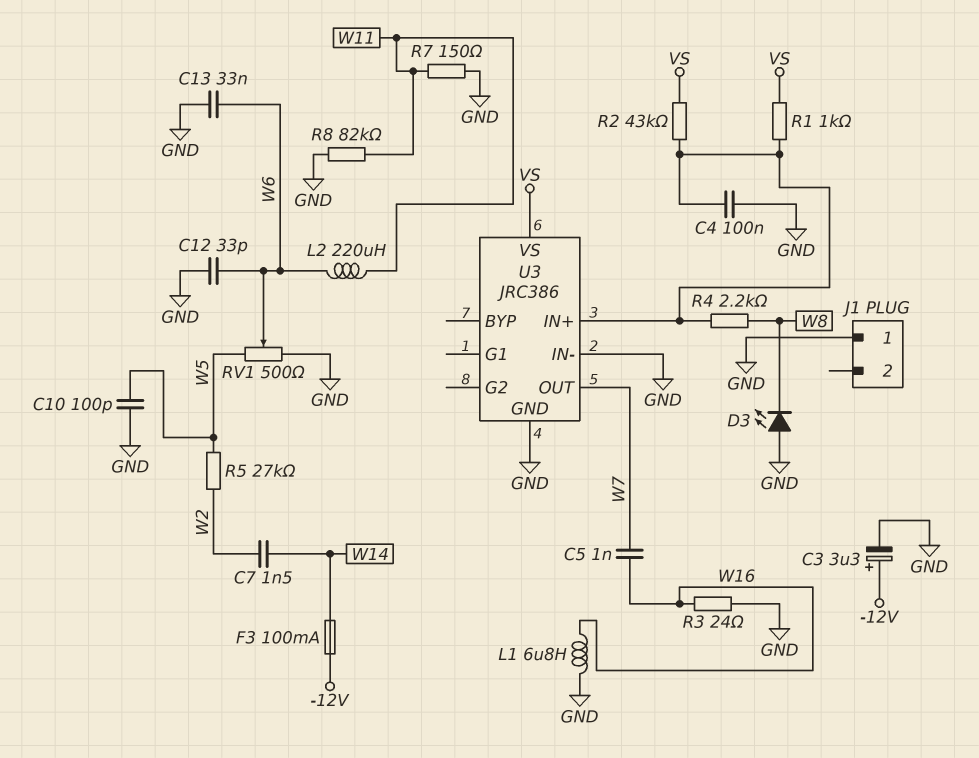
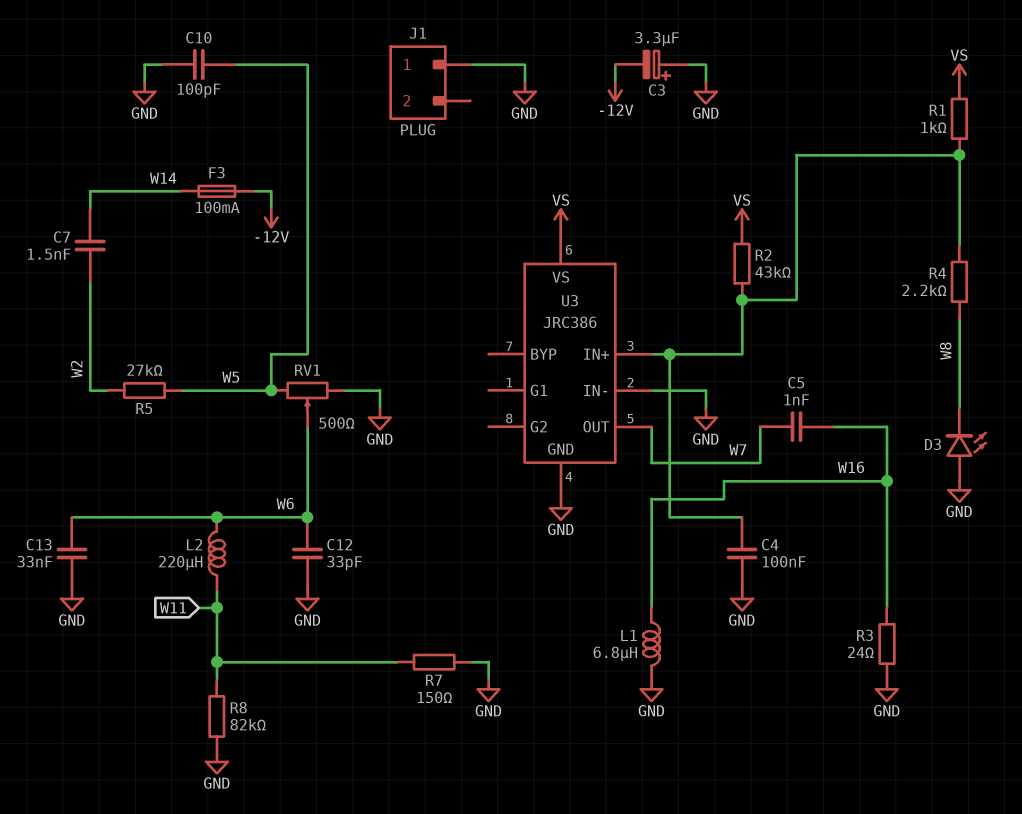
C3: 3.3uF (plus -12V, minus GND) -> 3.3uF (plus GND, minus -12V)

